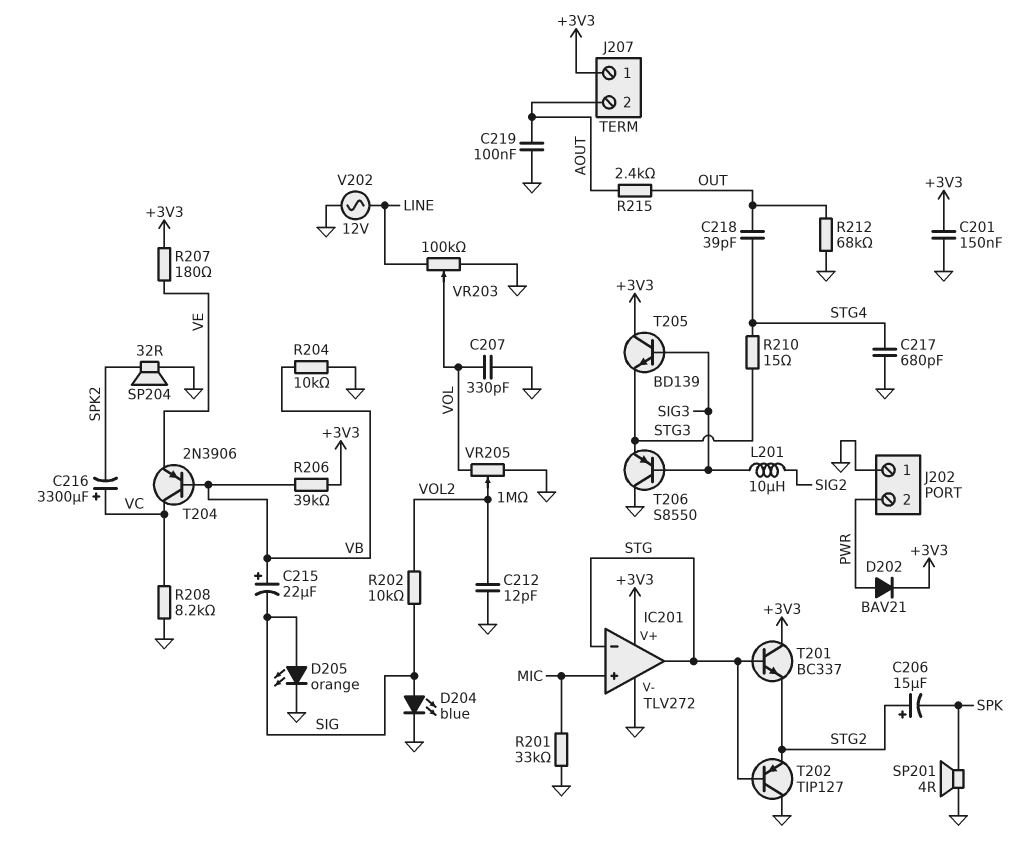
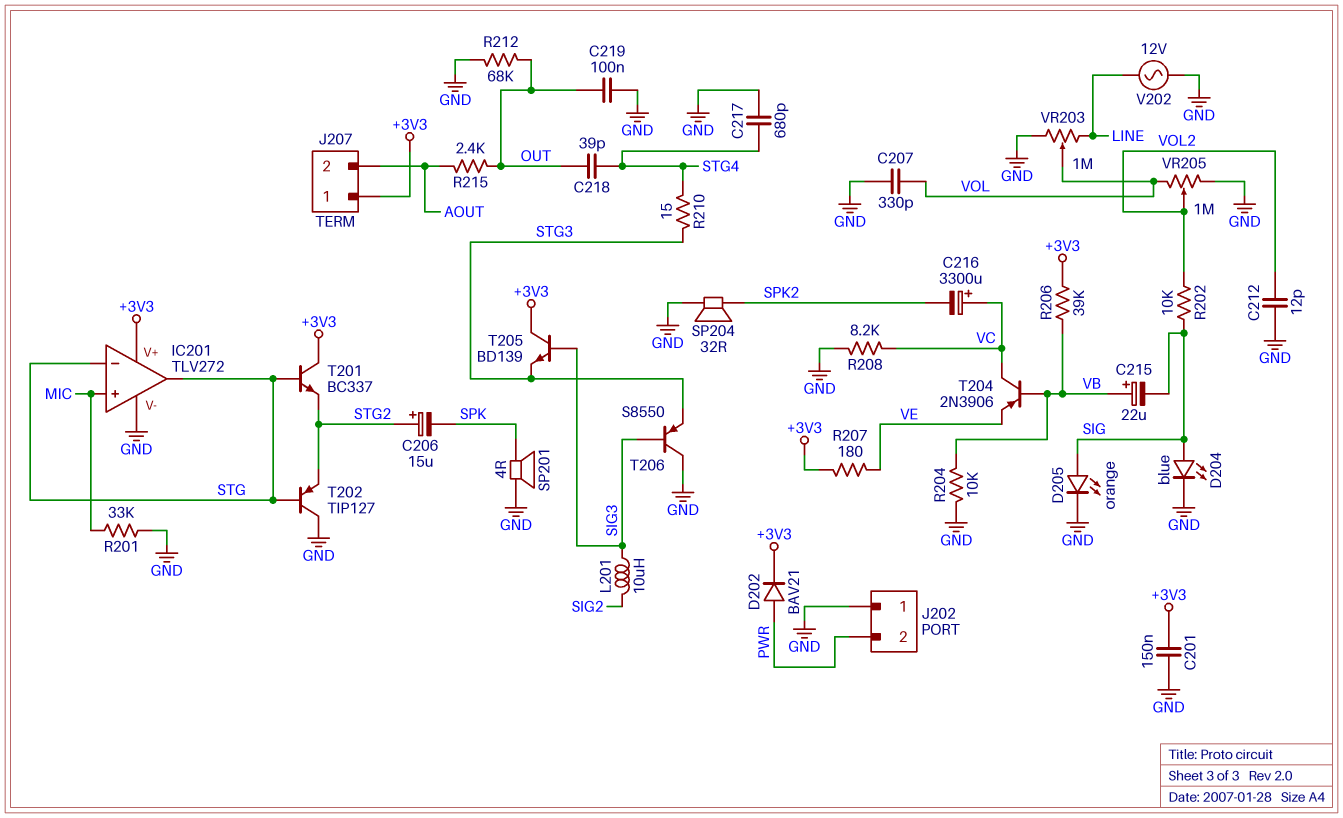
C219: 100nF (AOUT, GND) -> 100nF (GND, OUT)
VR203: 100k (GND, LINE, wiper VOL) -> 1M (GND, LINE, wiper VOL)

